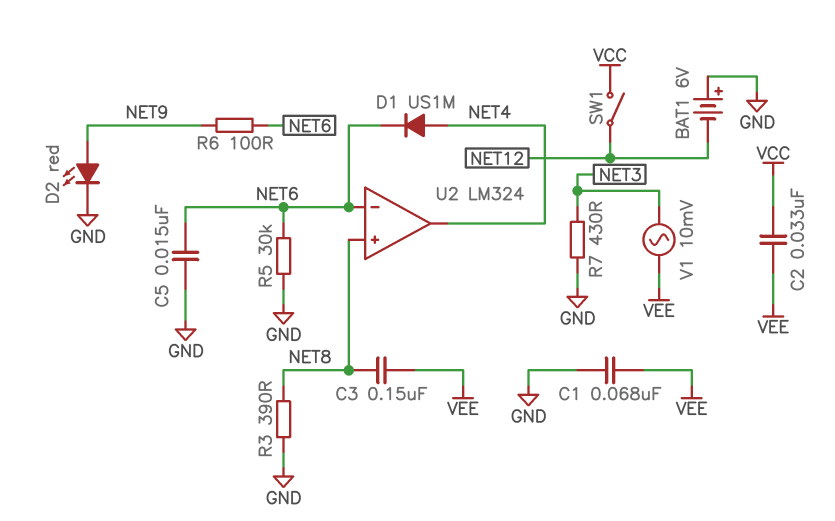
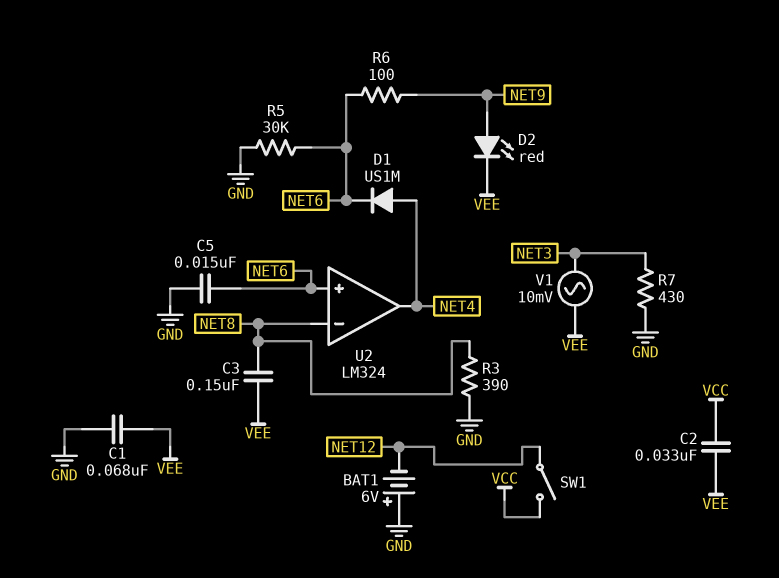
D2: LED red (A NET9, K GND) -> LED red (A NET9, K VEE)
U2 pin in+: NET8 -> NET6
U2 pin in-: NET6 -> NET8

